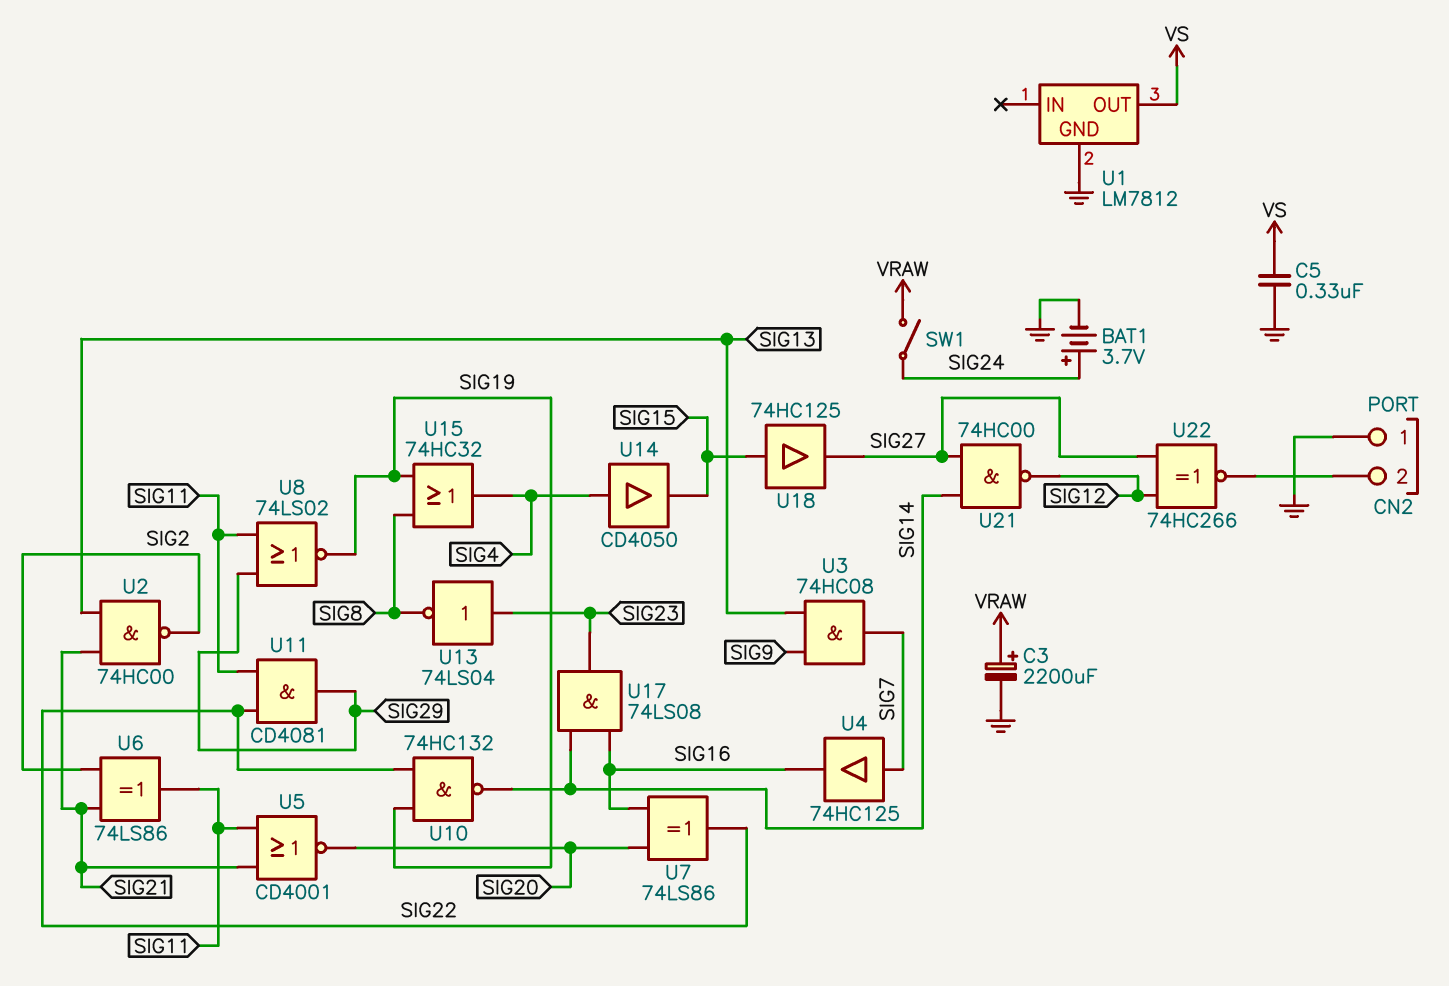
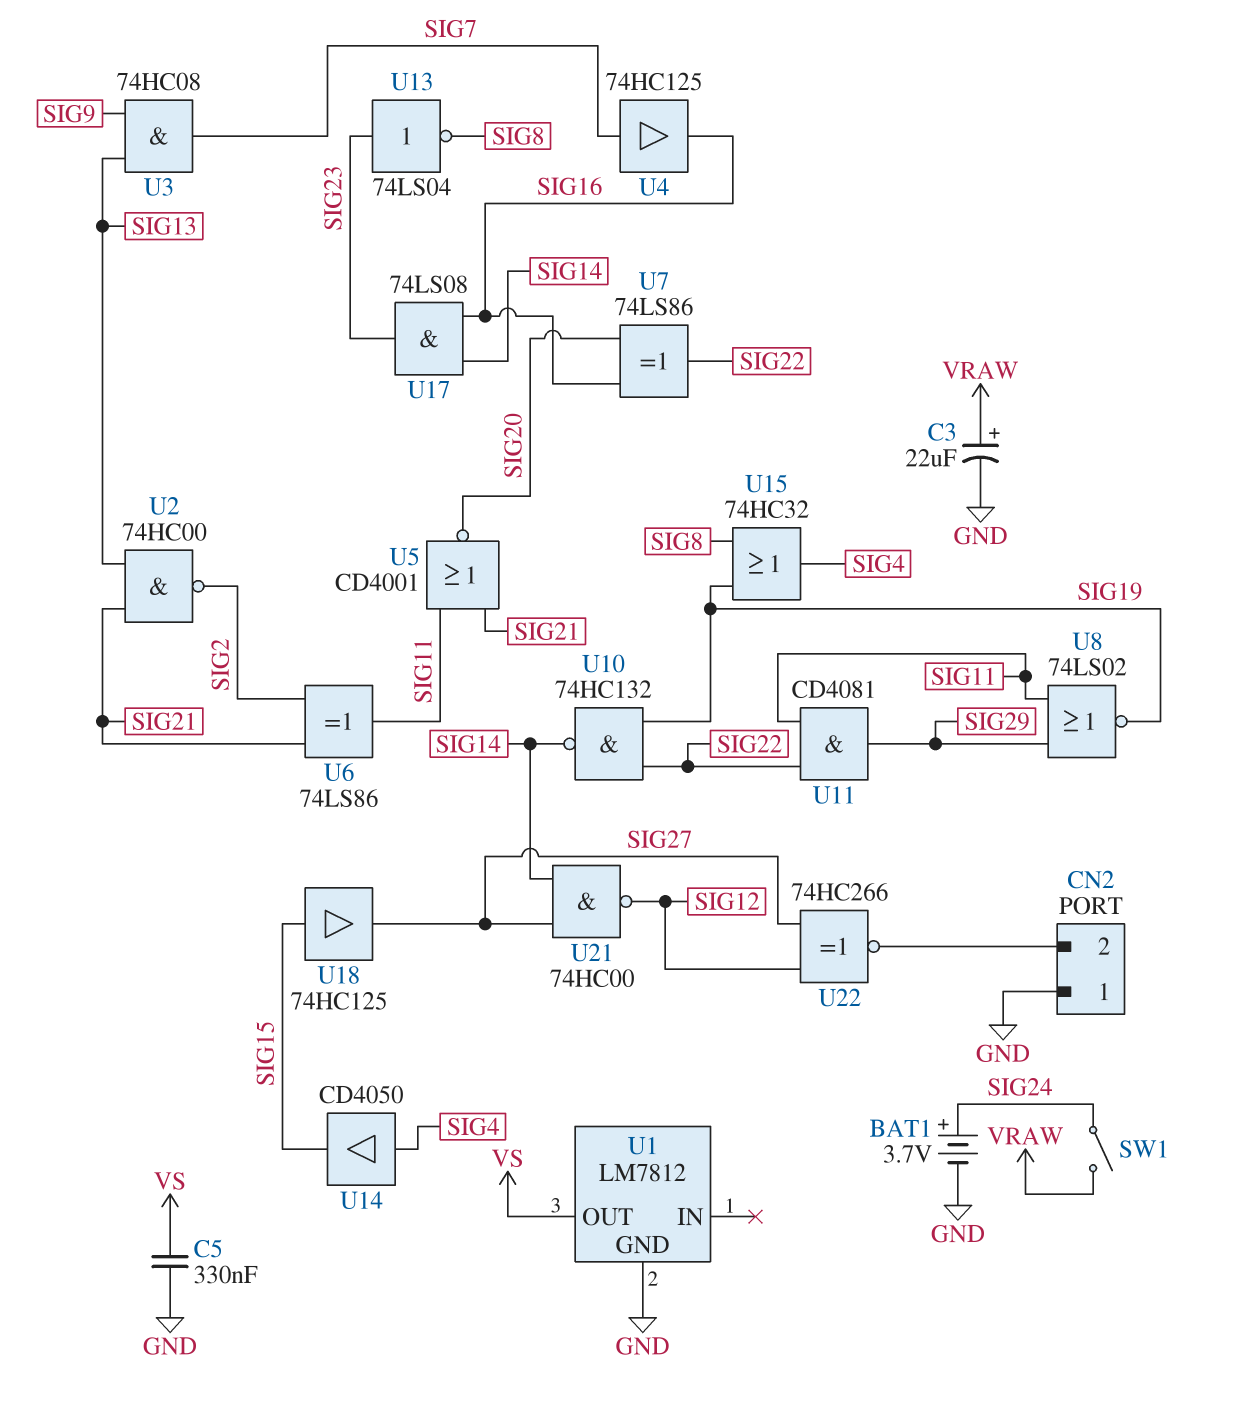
C3: 2200uF (plus VRAW, minus GND) -> 22uF (plus VRAW, minus GND)

